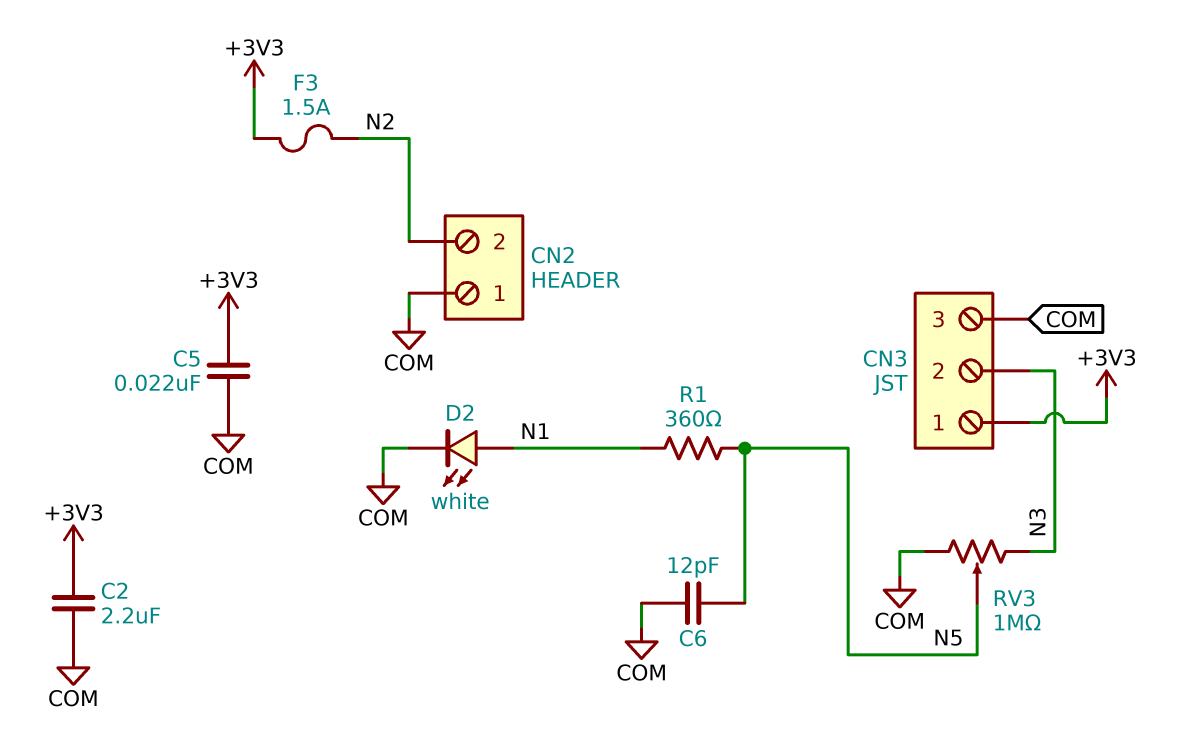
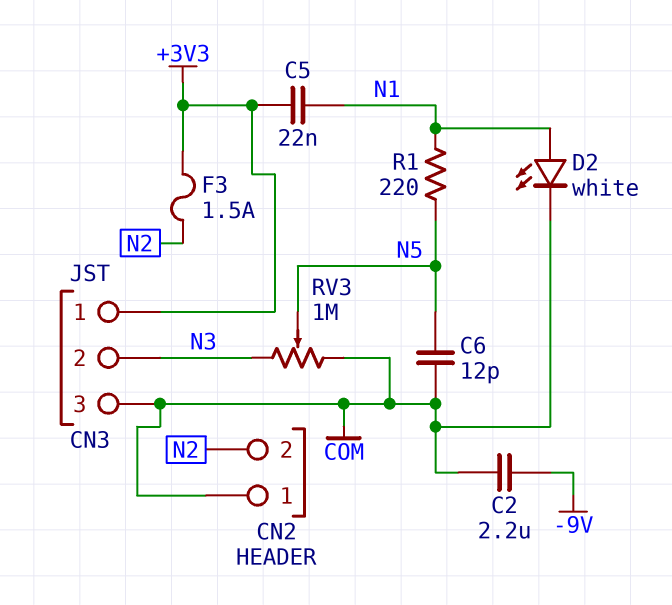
C2: 2.2uF (+3V3, COM) -> 2.2uF (-9V, COM)
C5: 22nF (+3V3, COM) -> 22nF (+3V3, N1)
R1: 360 (N1, N5) -> 220 (N1, N5)

